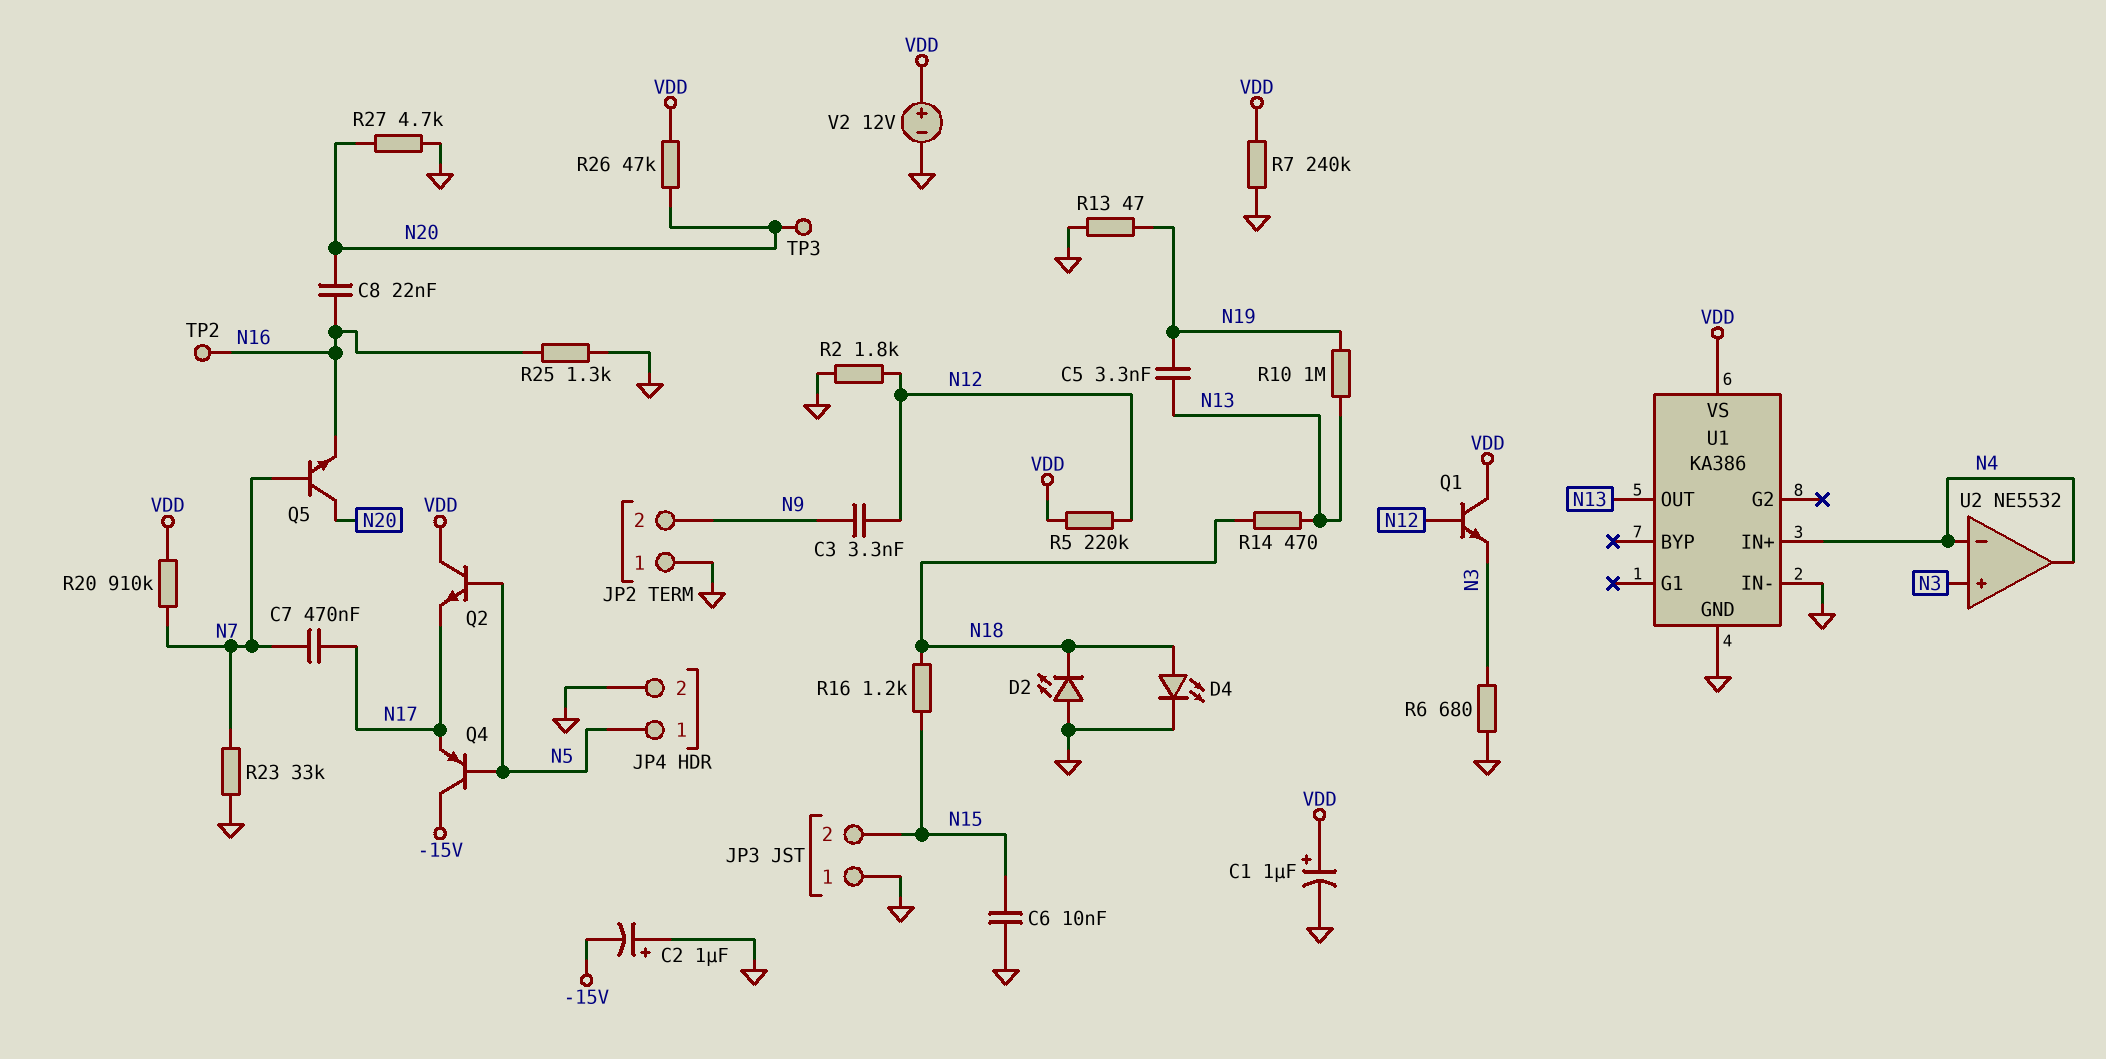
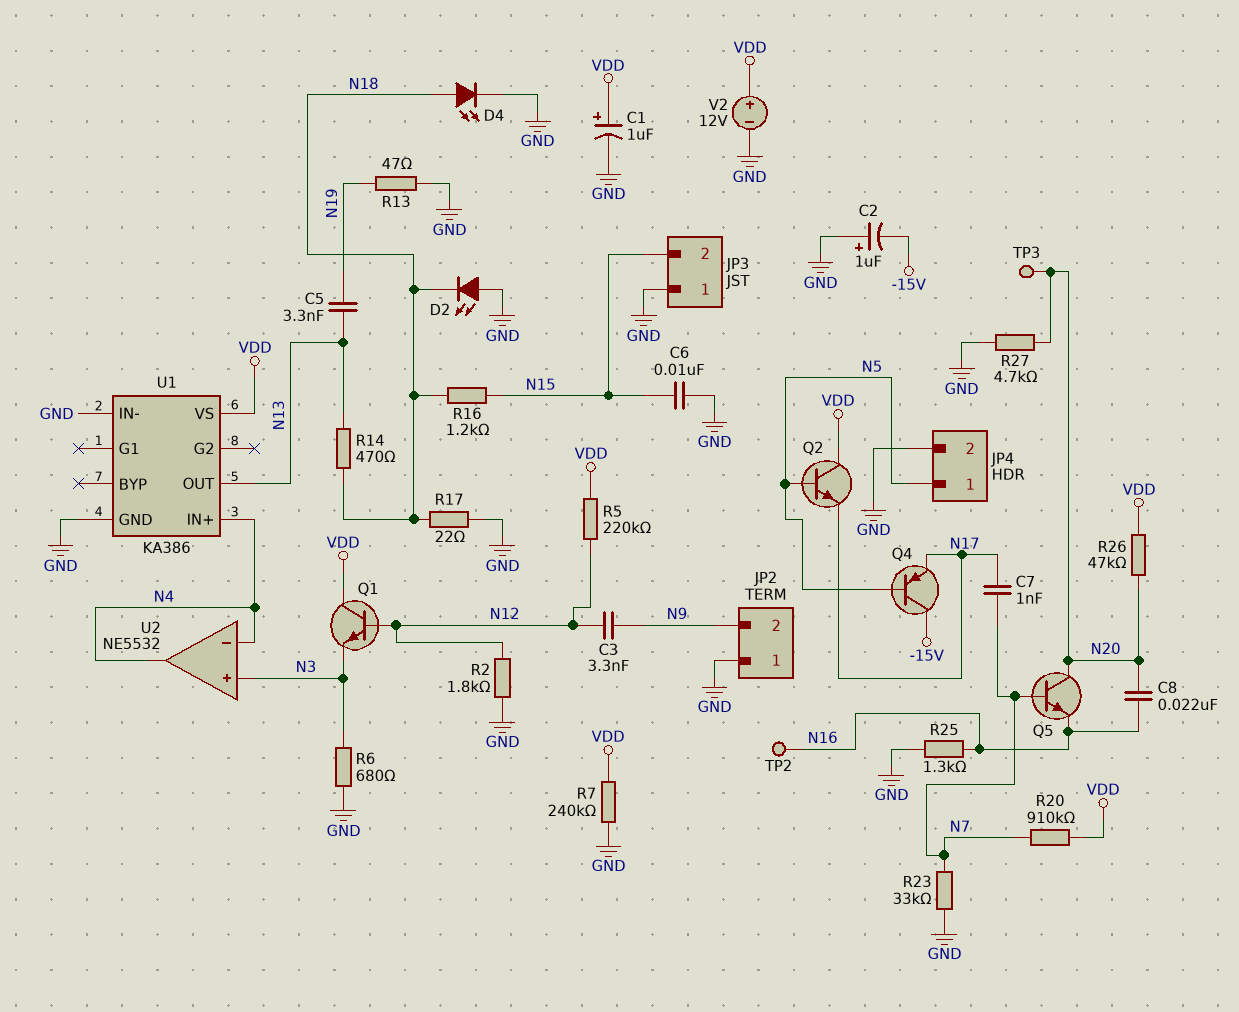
C7: 470nF (N7, N17) -> 1nF (N7, N17)
R10: 1M (N13, N19) -> none
R17: none -> 22 (GND, N18)

